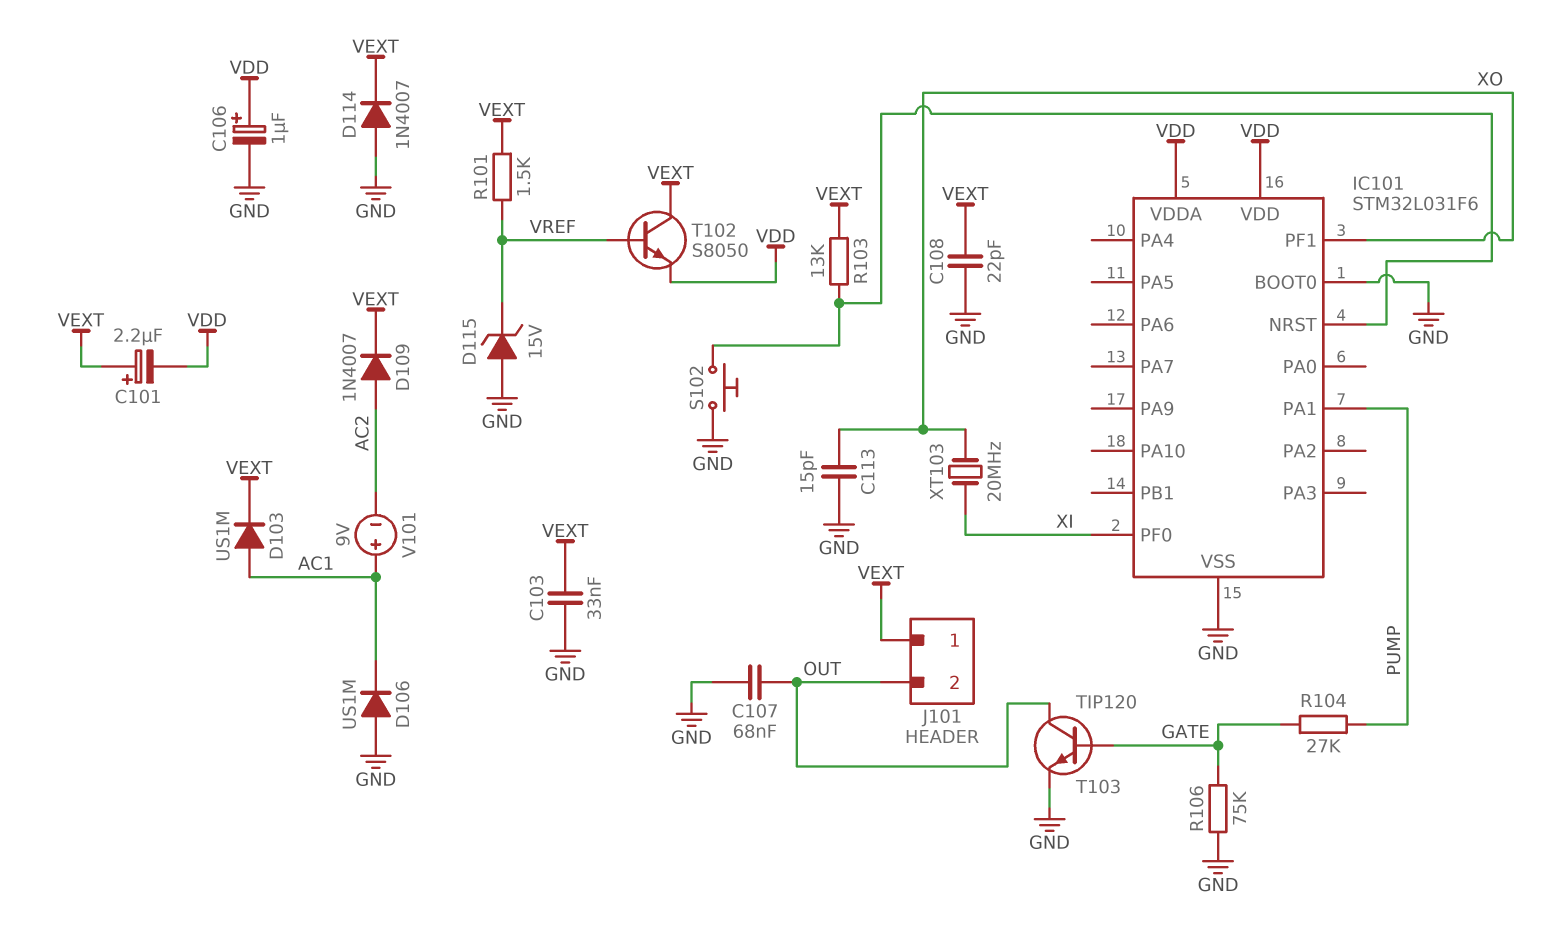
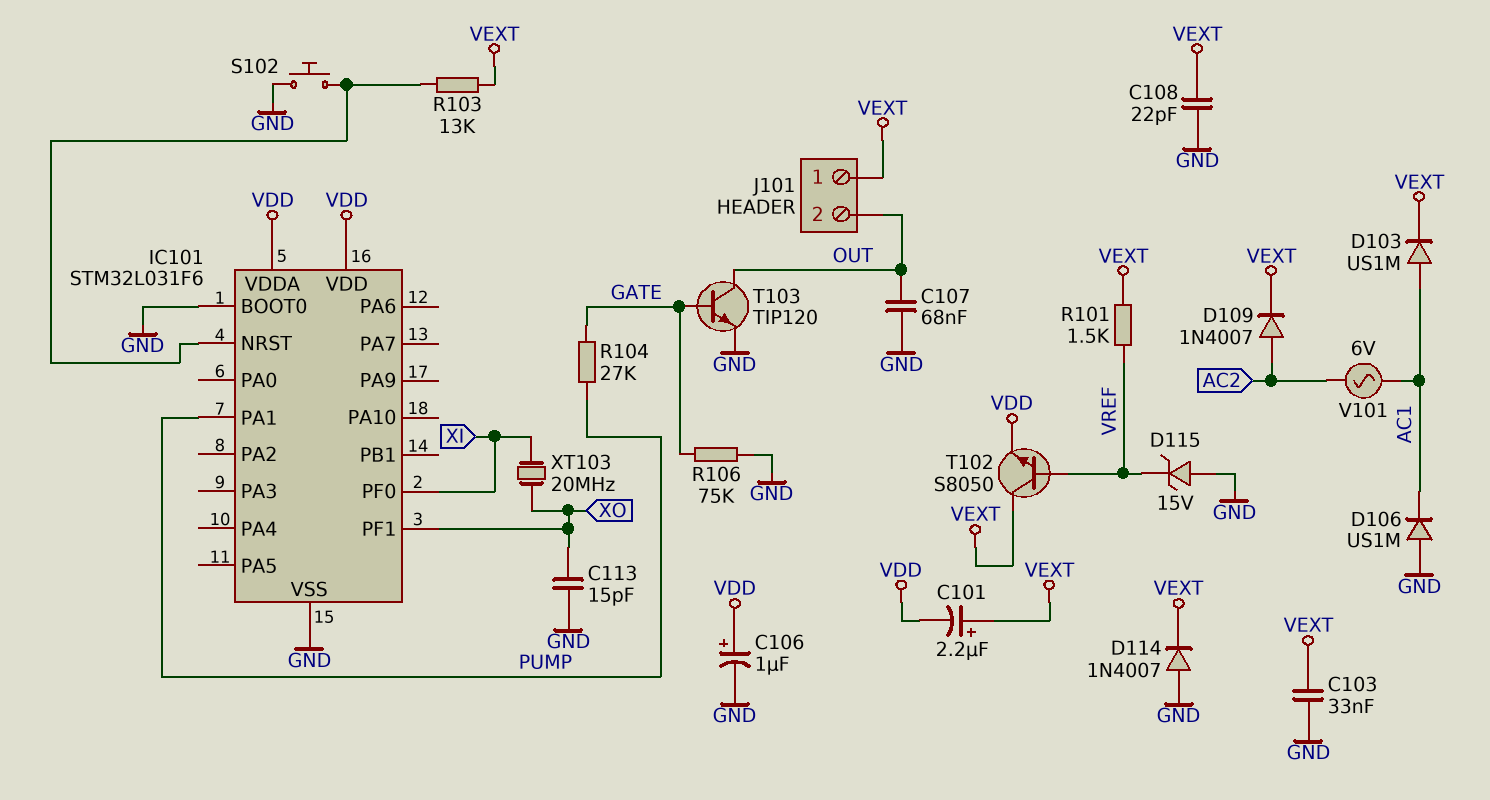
V101: 9V (plus AC1, minus AC2) -> AC 6V (AC1, AC2)

